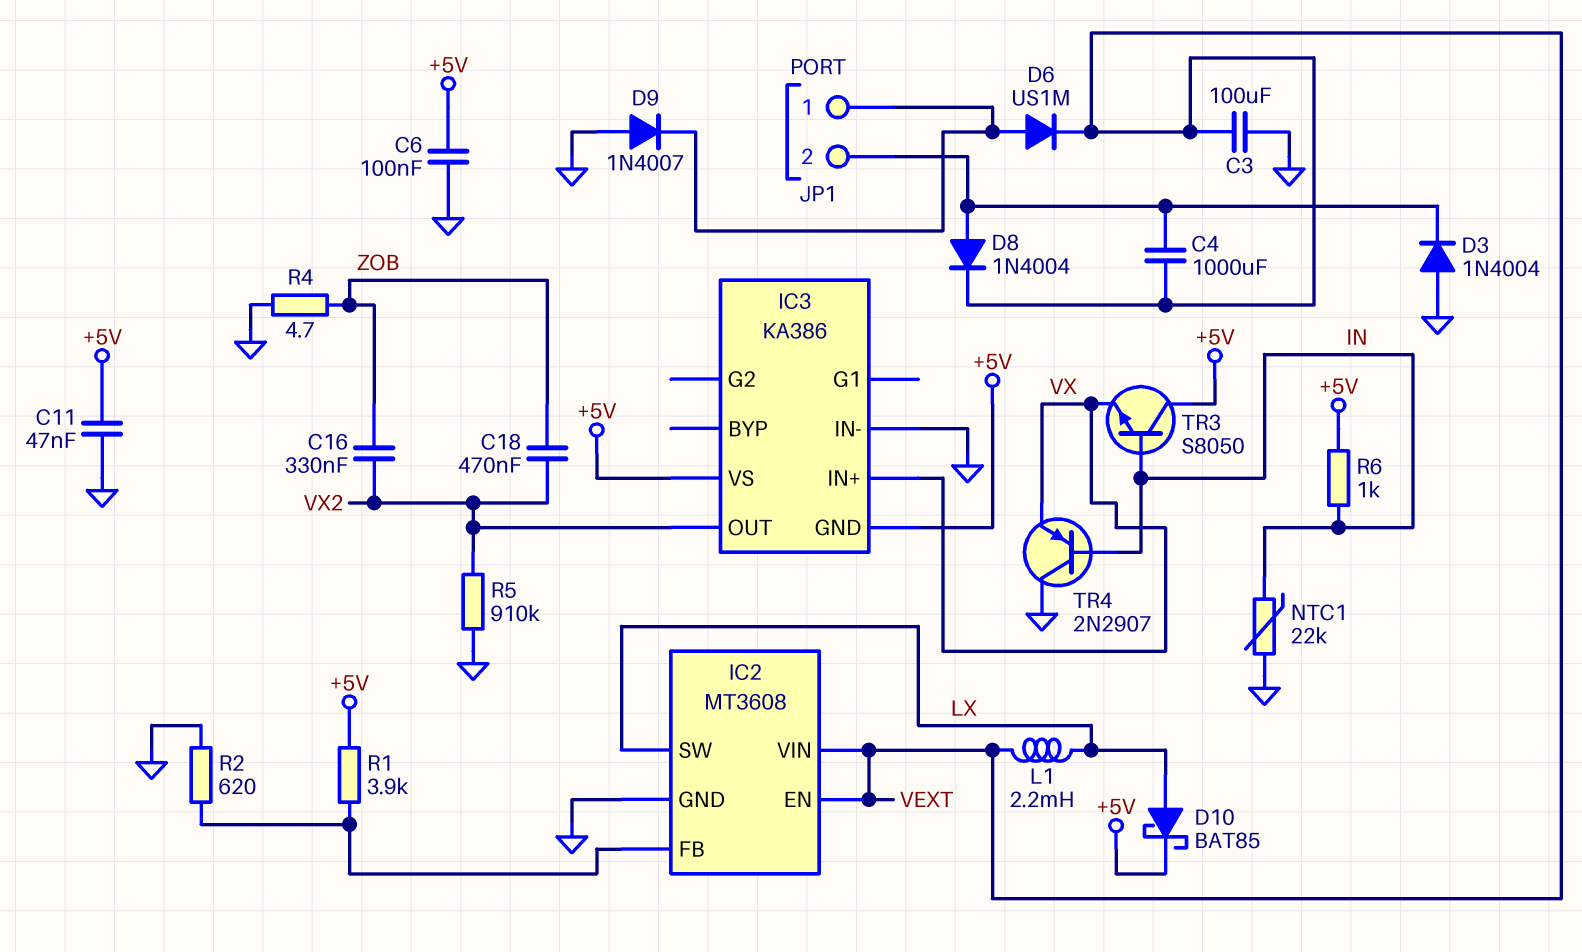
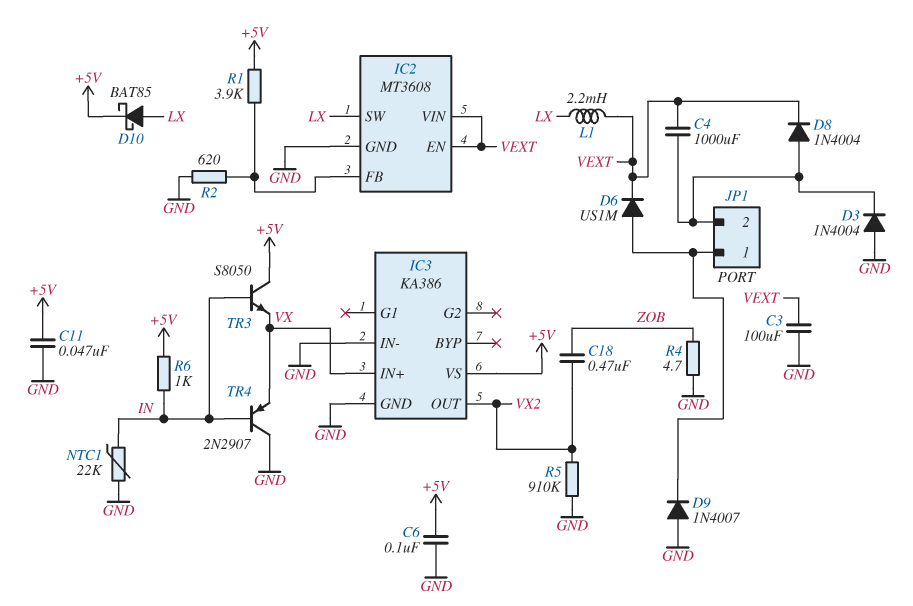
C16: 330nF (VX2, ZOB) -> none
IC3 pin GND: +5V -> GND

